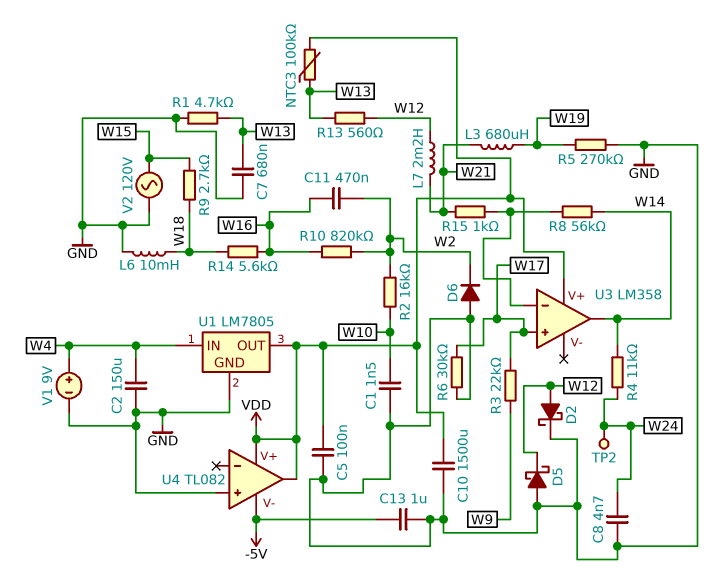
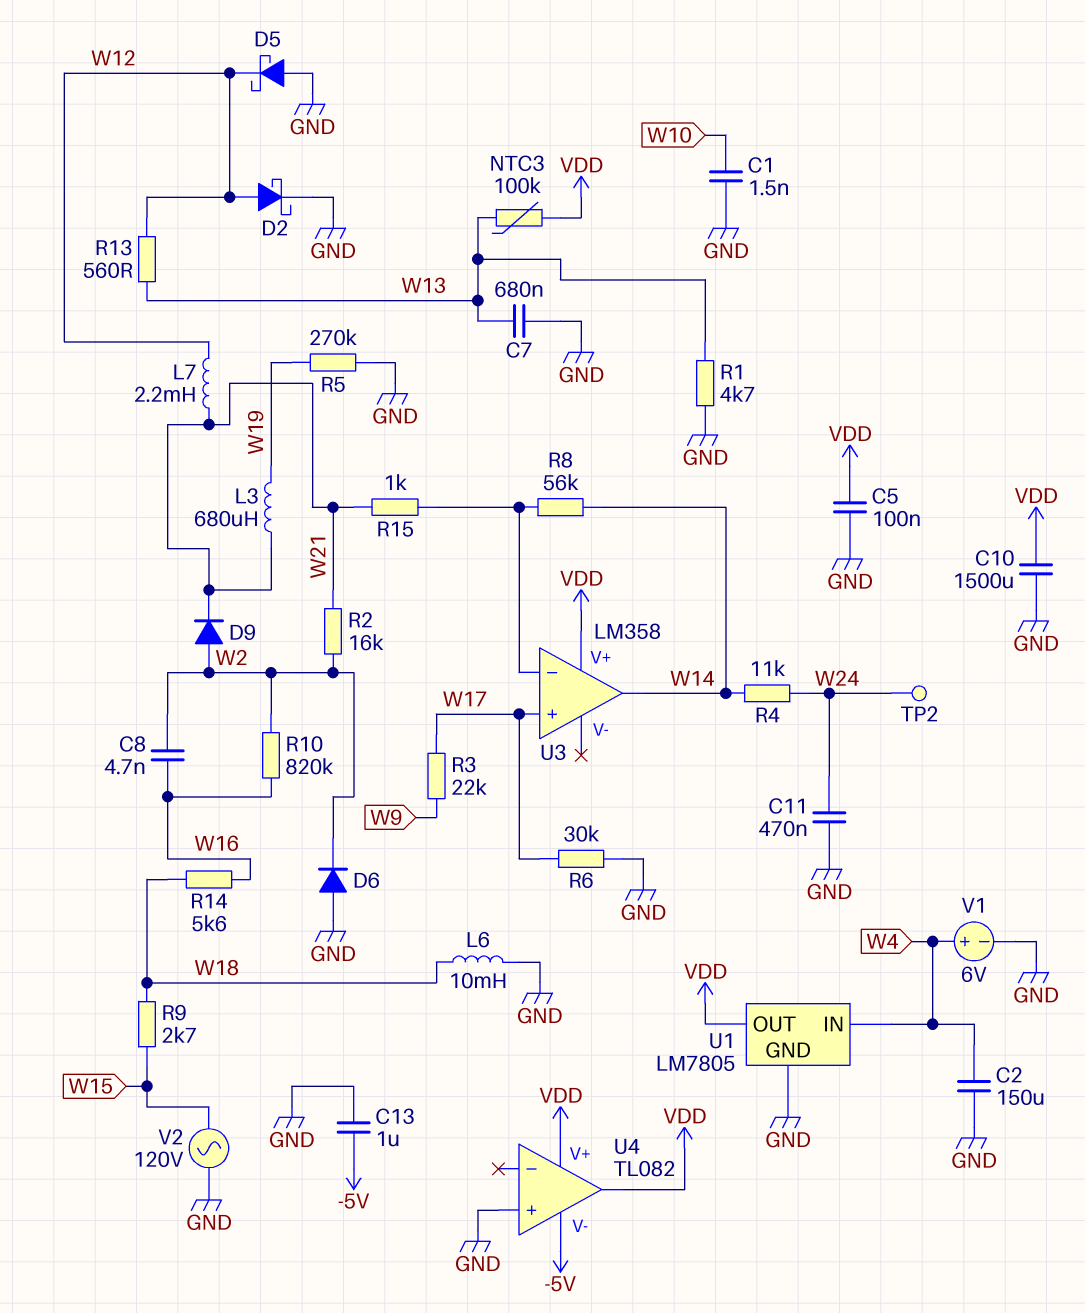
C8: 4.7nF (GND, W24) -> 4.7nF (W2, W16)
C11: 470nF (W2, W16) -> 470nF (GND, W24)
D9: none -> diode (A W2, K W21)
R2: 16k (W2, W10) -> 16k (W2, W21)
V1: 9V (plus W4, minus GND) -> 6V (plus W4, minus GND)

